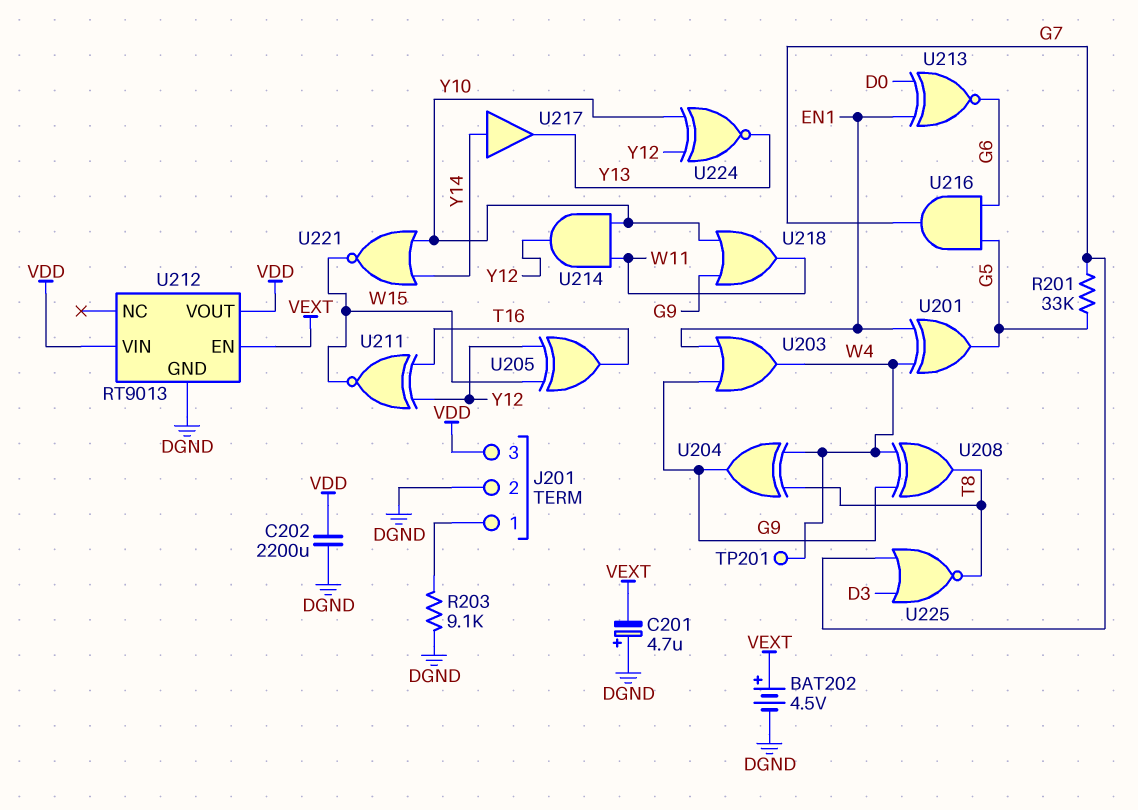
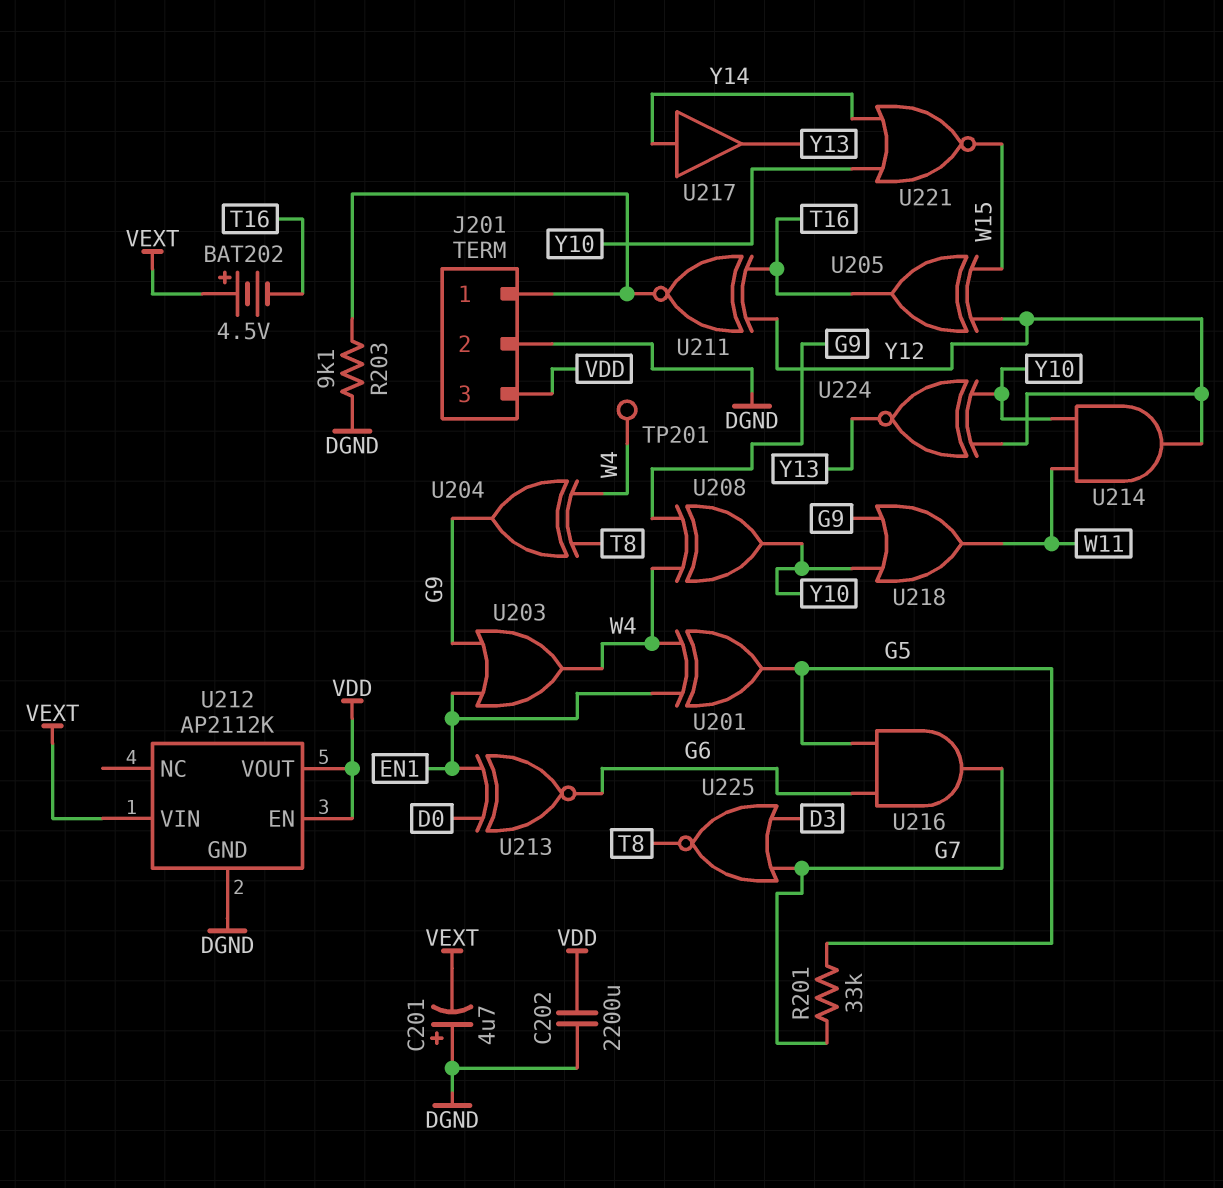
BAT202: 4.5V (plus VEXT, minus DGND) -> 4.5V (plus VEXT, minus T16)
U208: XOR (in G9, in W4, out T8) -> XOR (in G9, in W4, out Y10)
U211: XNOR (in T16, in Y12, out W15) -> XNOR (in T16, in Y12, out J201/1)
U212: RT9013 -> AP2112K
U212 pin EN: VEXT -> VDD
U212 pin VIN: VDD -> VEXT

